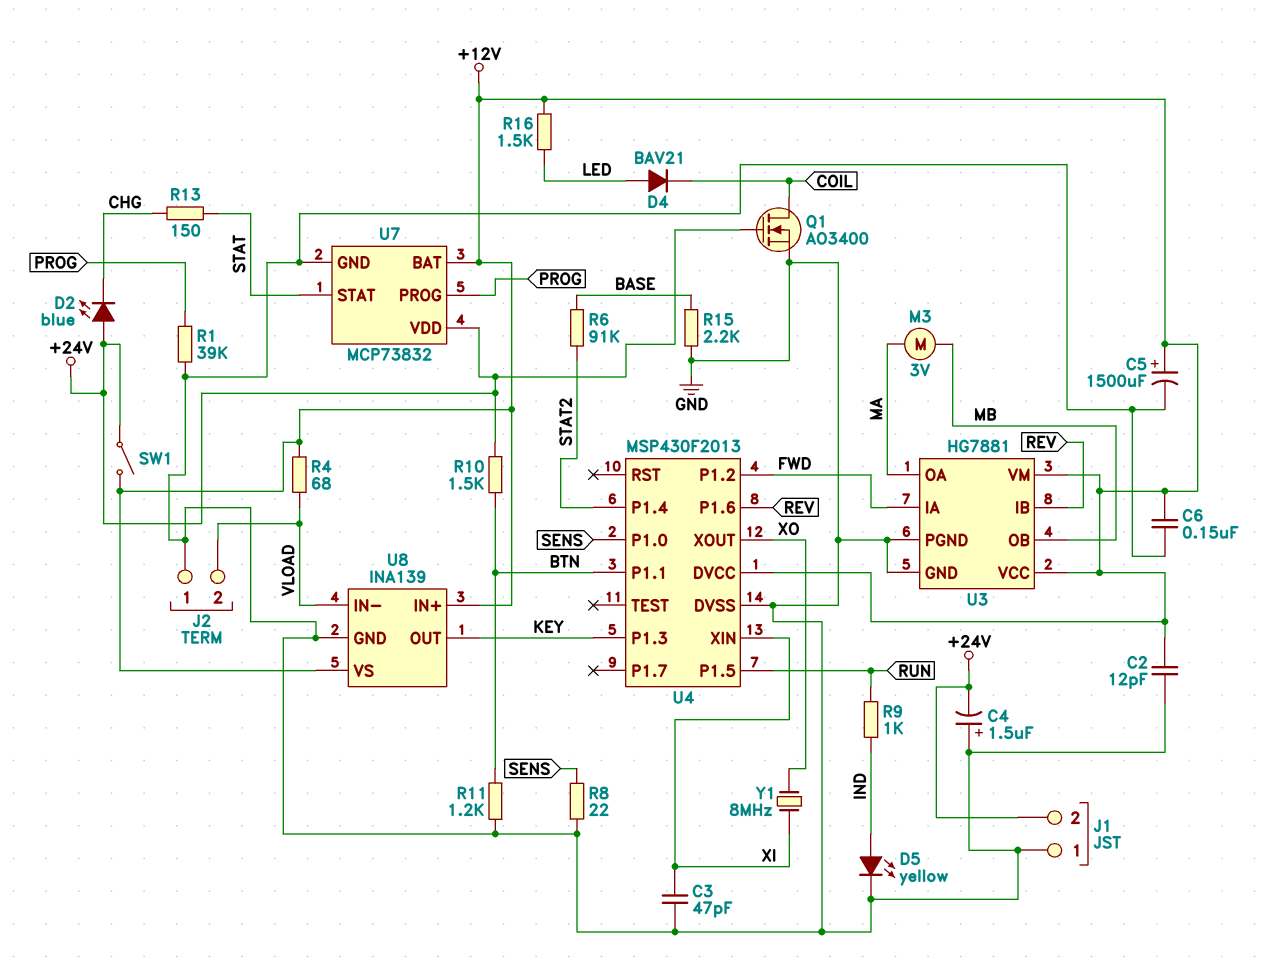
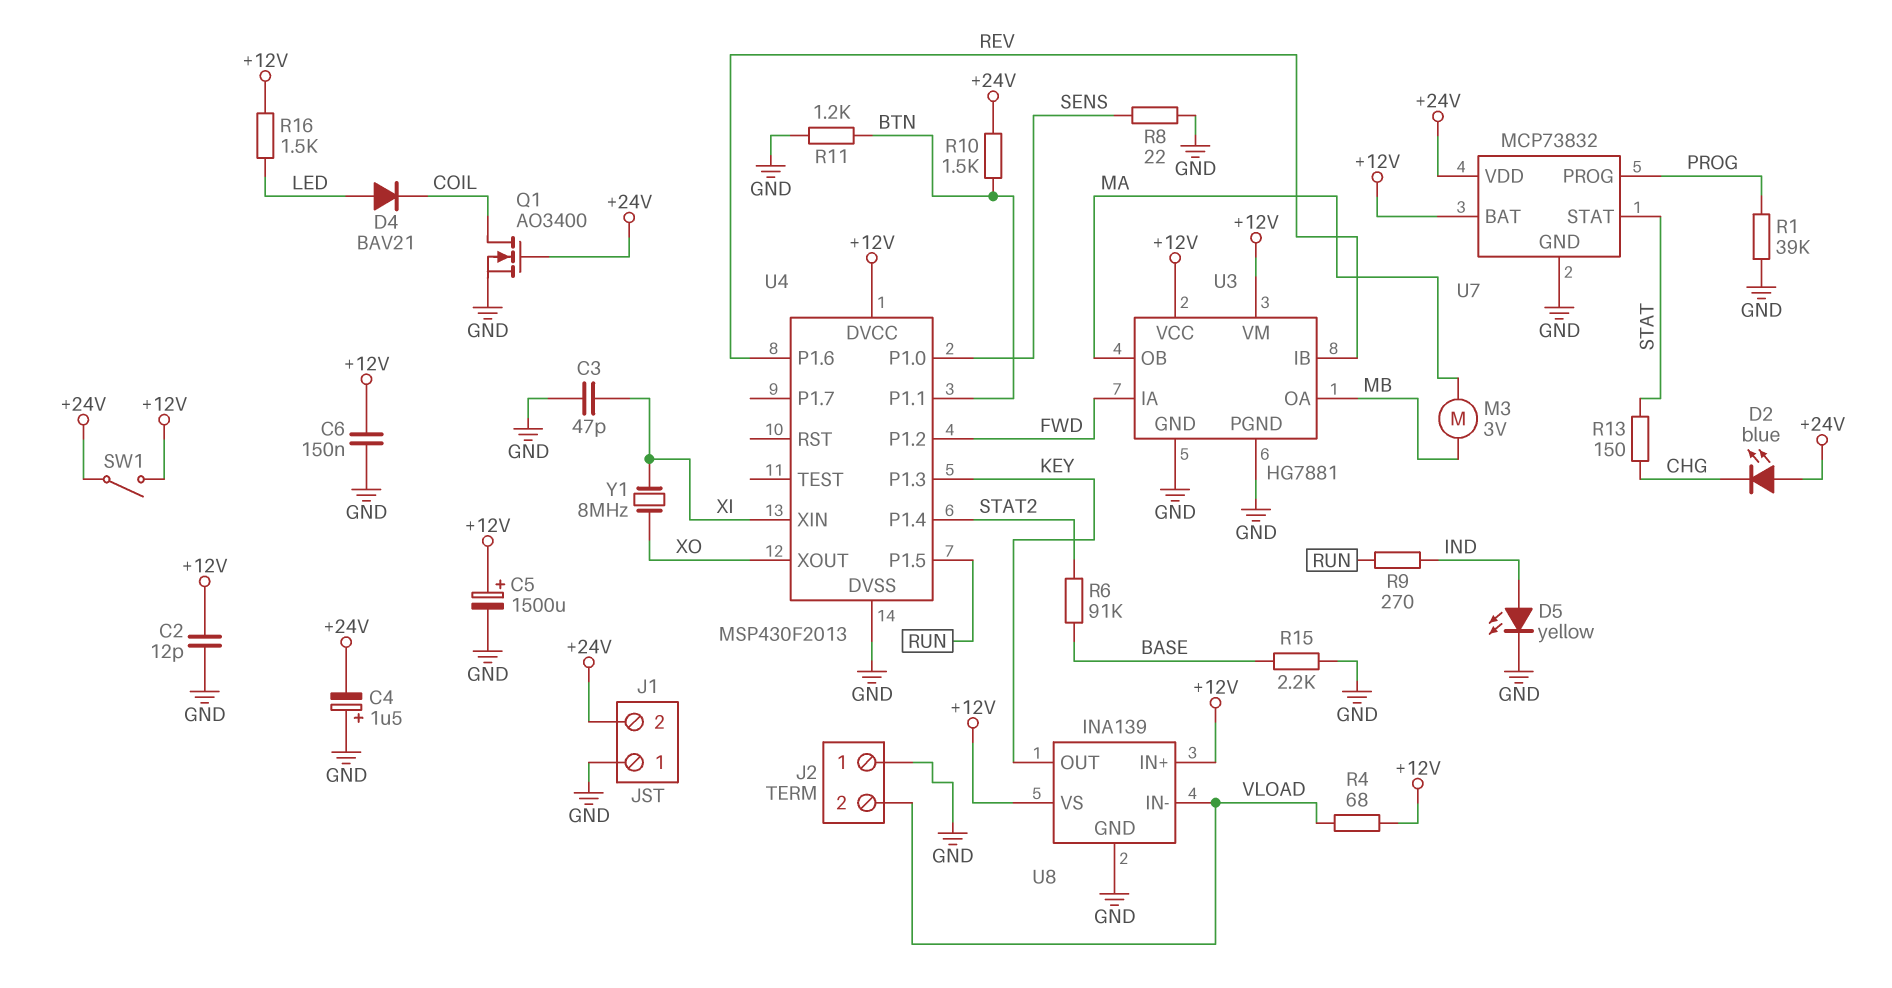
R9: 1k (IND, RUN) -> 270 (IND, RUN)
U3 pin OA: MA -> MB
U3 pin OB: MB -> MA

